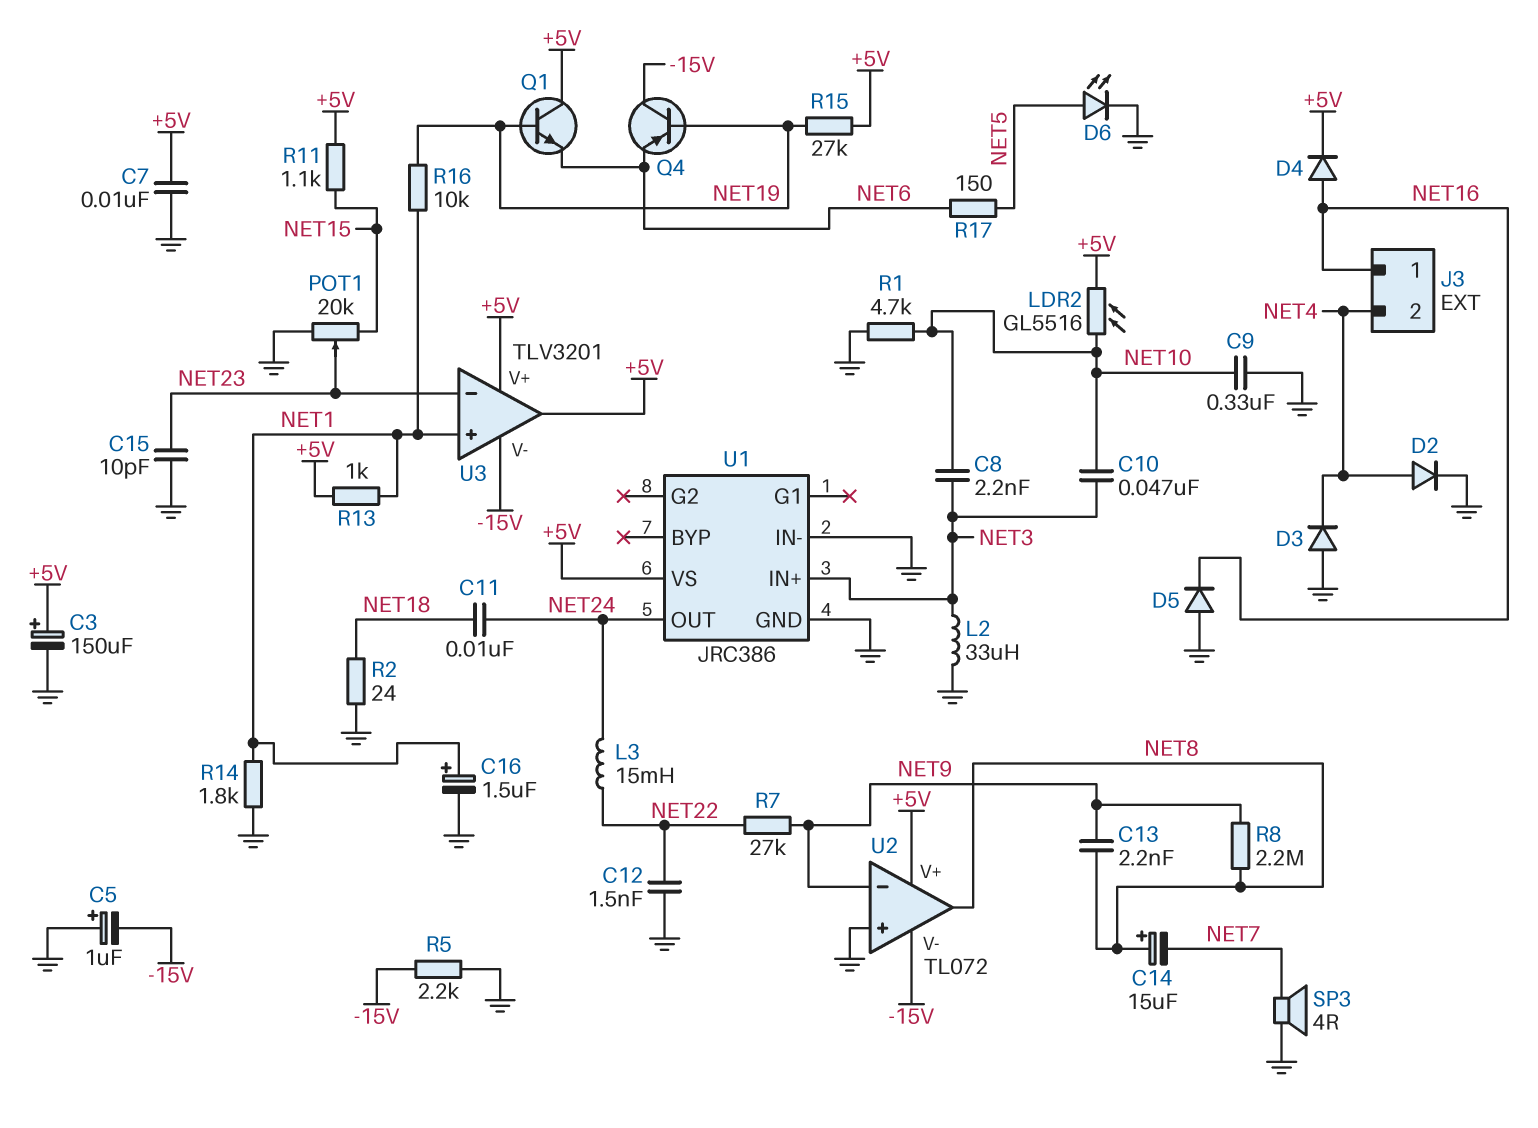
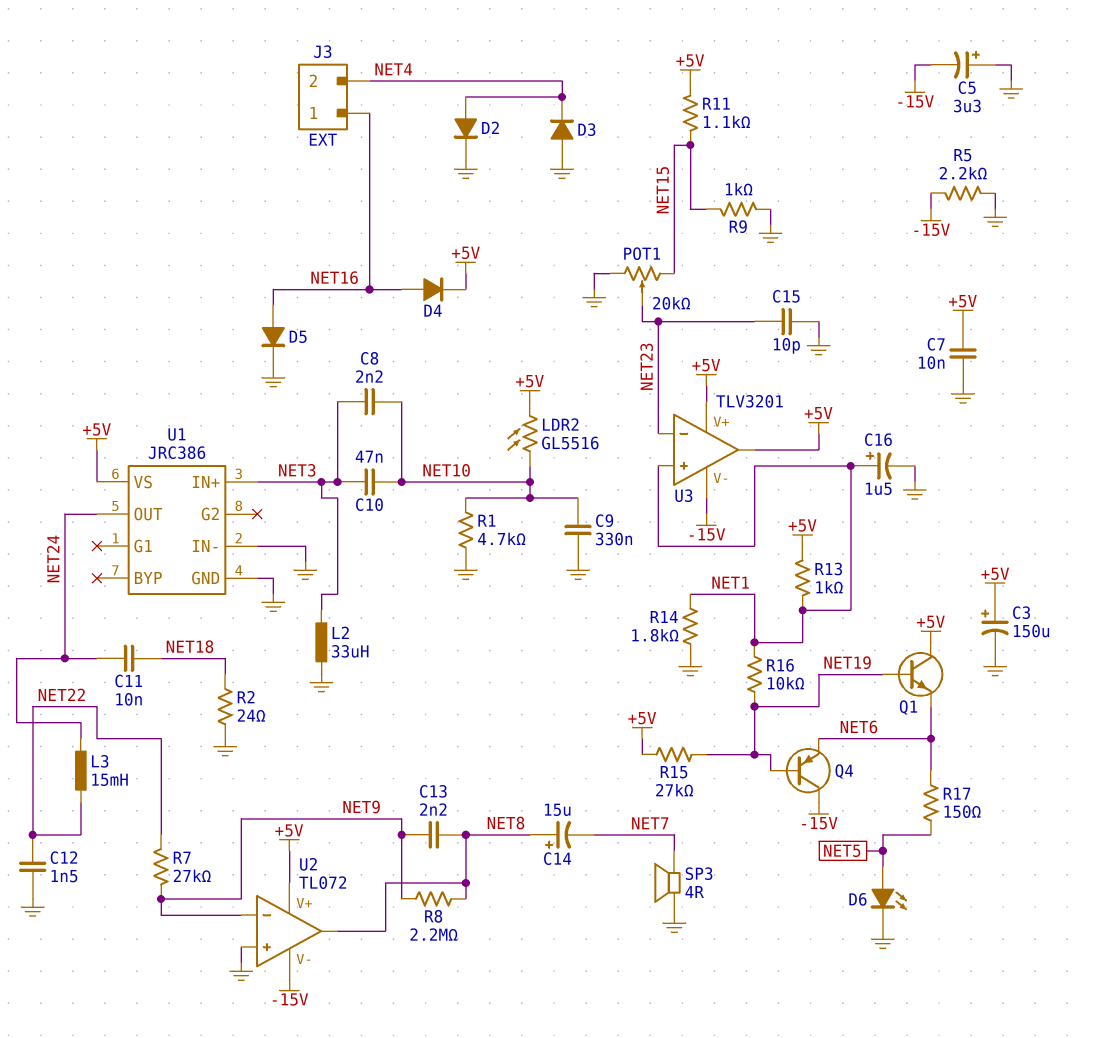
C5: 1uF (plus GND, minus -15V) -> 3.3uF (plus GND, minus -15V)
D5: diode (A GND, K NET16) -> diode (A NET16, K GND)
R9: none -> 1k (GND, NET15)

